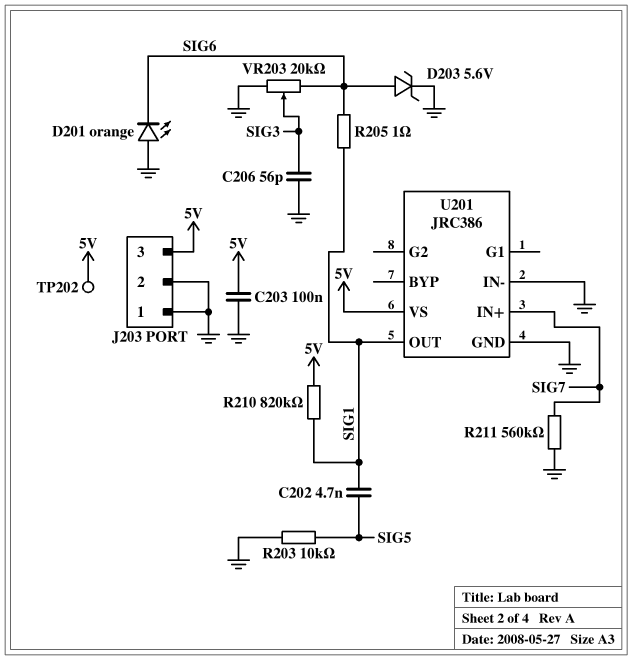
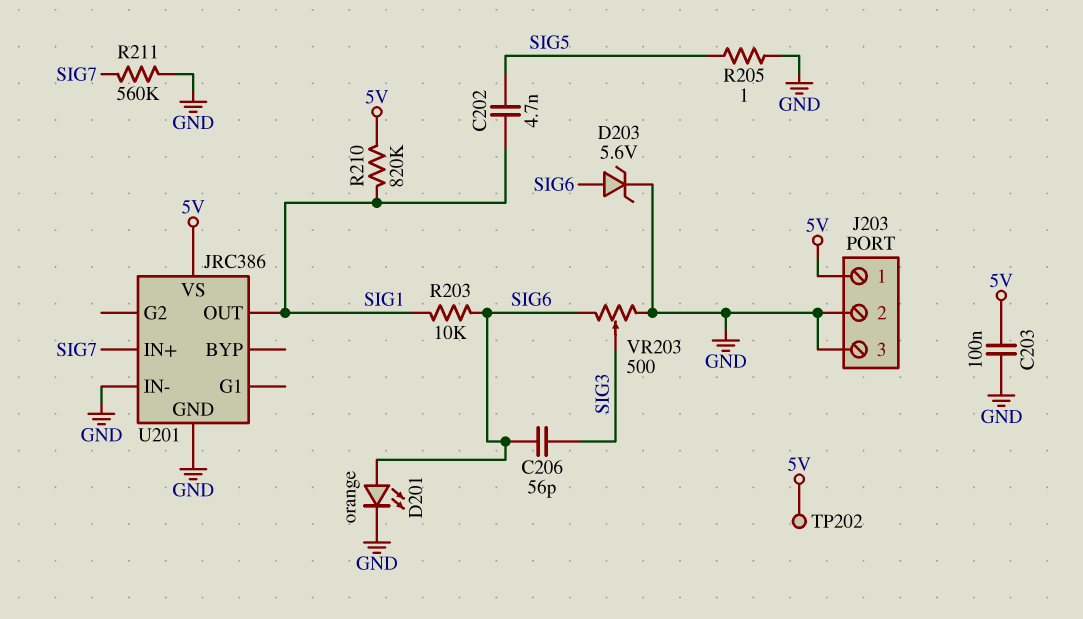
C206: 56pF (GND, SIG3) -> 56pF (SIG3, SIG6)
D201: LED orange (A GND, K SIG6) -> LED orange (A SIG6, K GND)
J203 pin 1: GND -> 5V
J203 pin 3: 5V -> GND
R203: 10k (GND, SIG5) -> 10k (SIG1, SIG6)
R205: 1 (SIG1, SIG6) -> 1 (GND, SIG5)
VR203: 20k (GND, SIG6, wiper SIG3) -> 500 (GND, SIG6, wiper SIG3)

